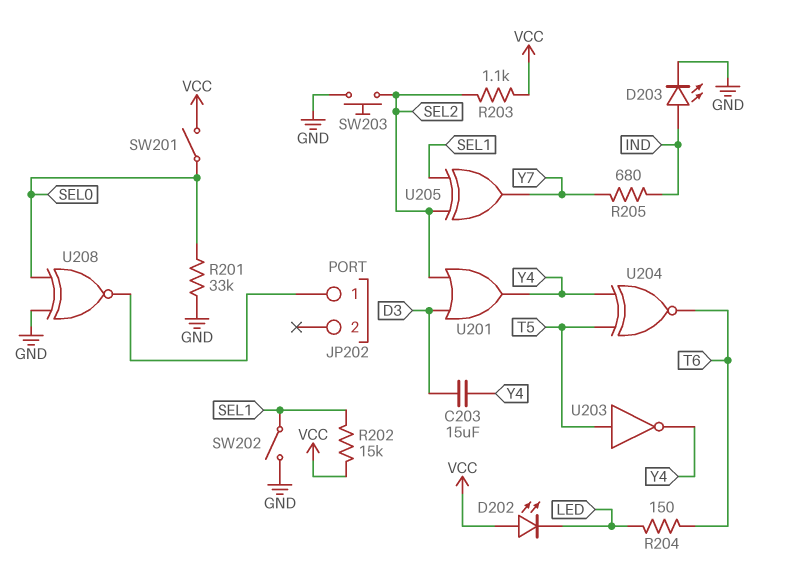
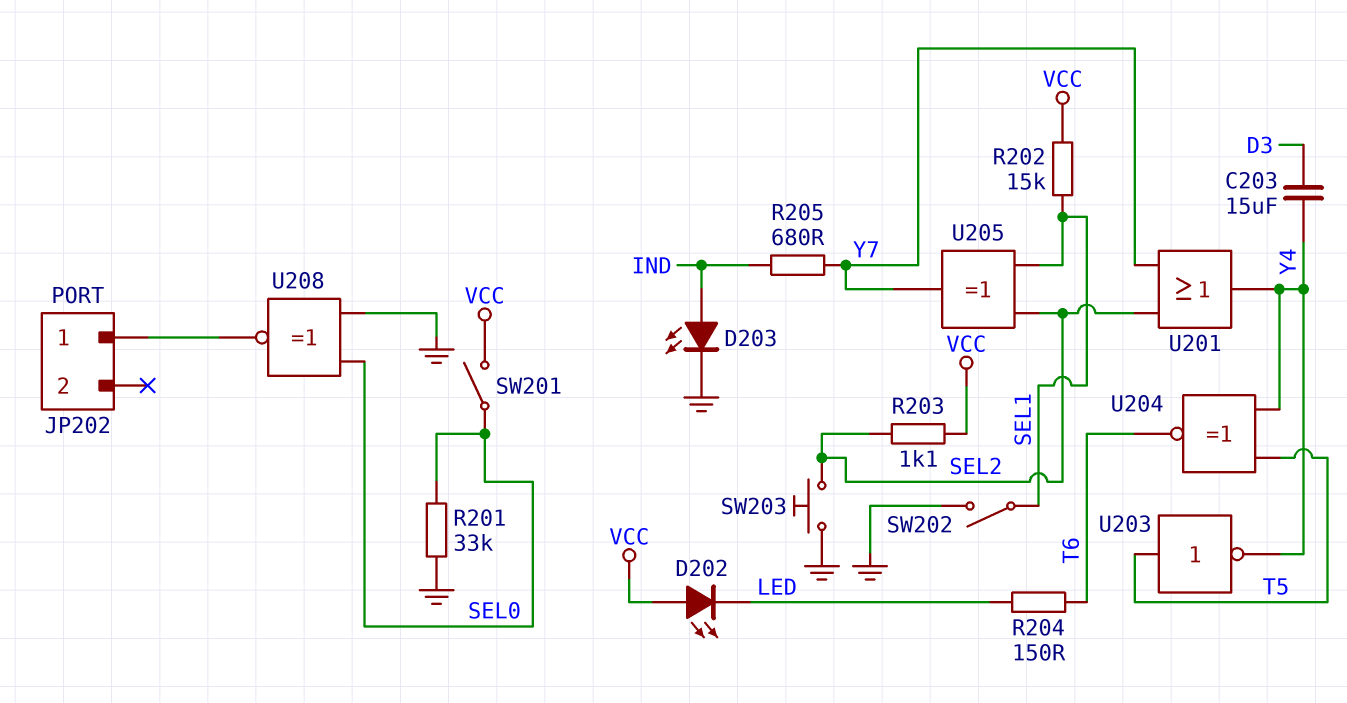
U201: OR (in D3, in SEL2, out Y4) -> OR (in SEL2, in Y7, out Y4)

